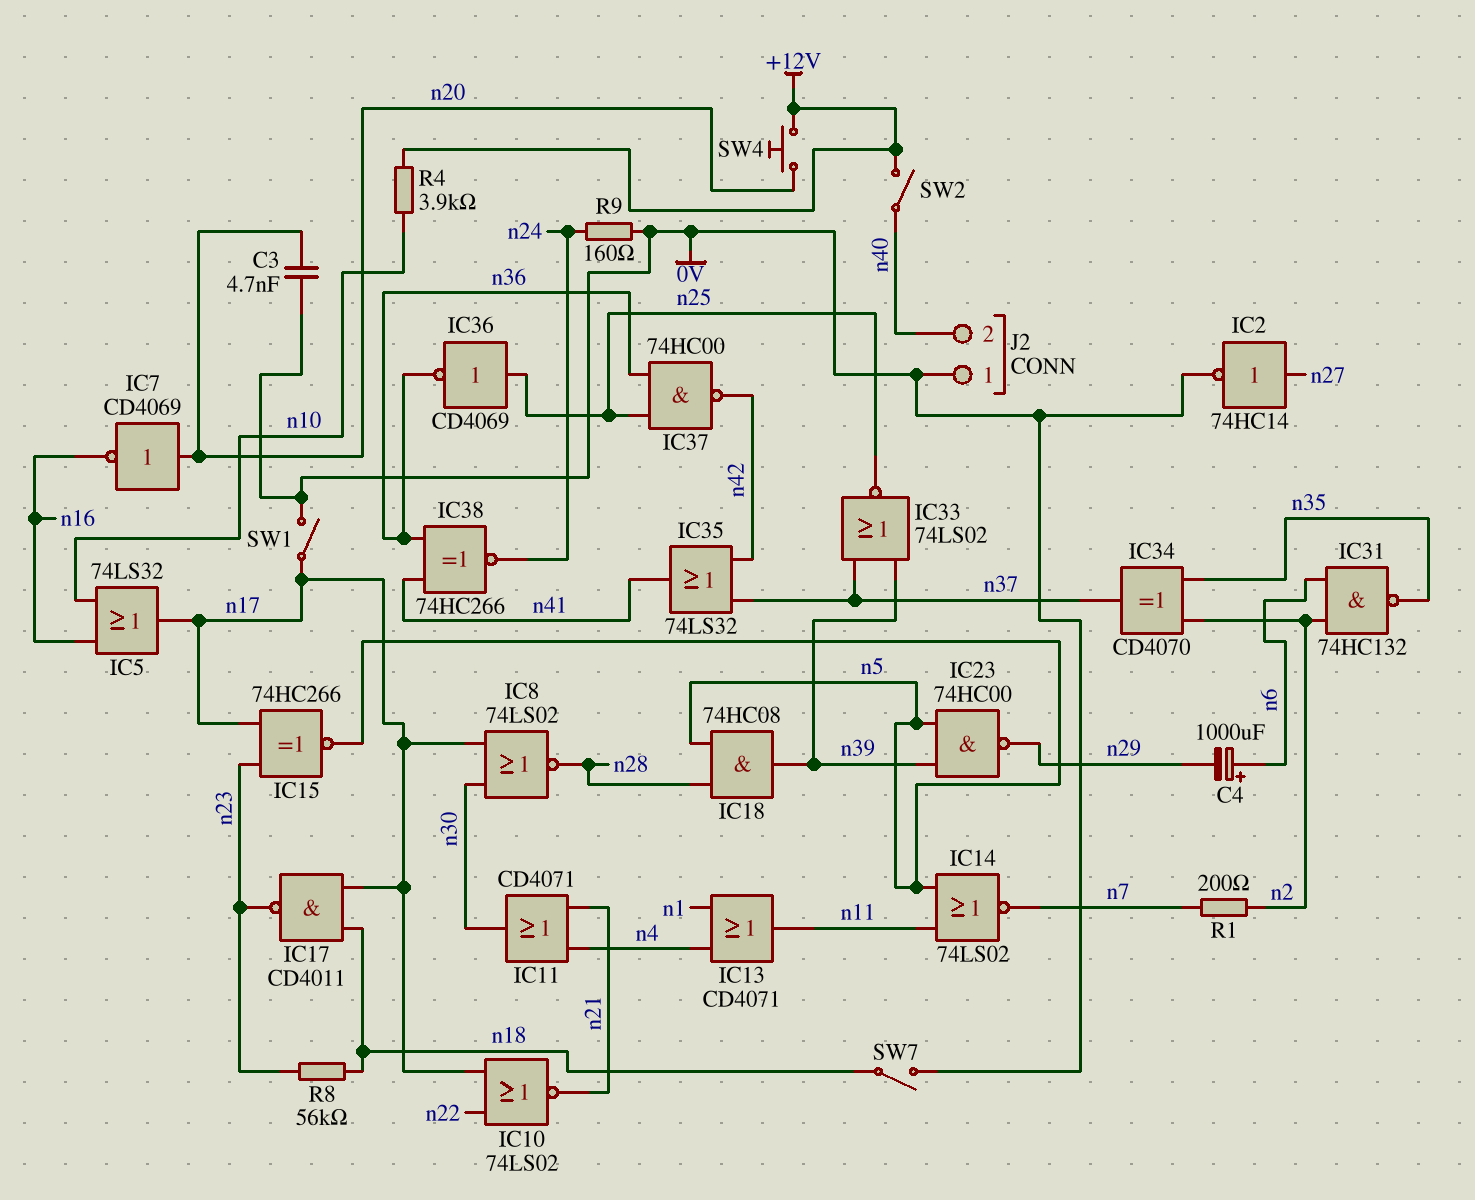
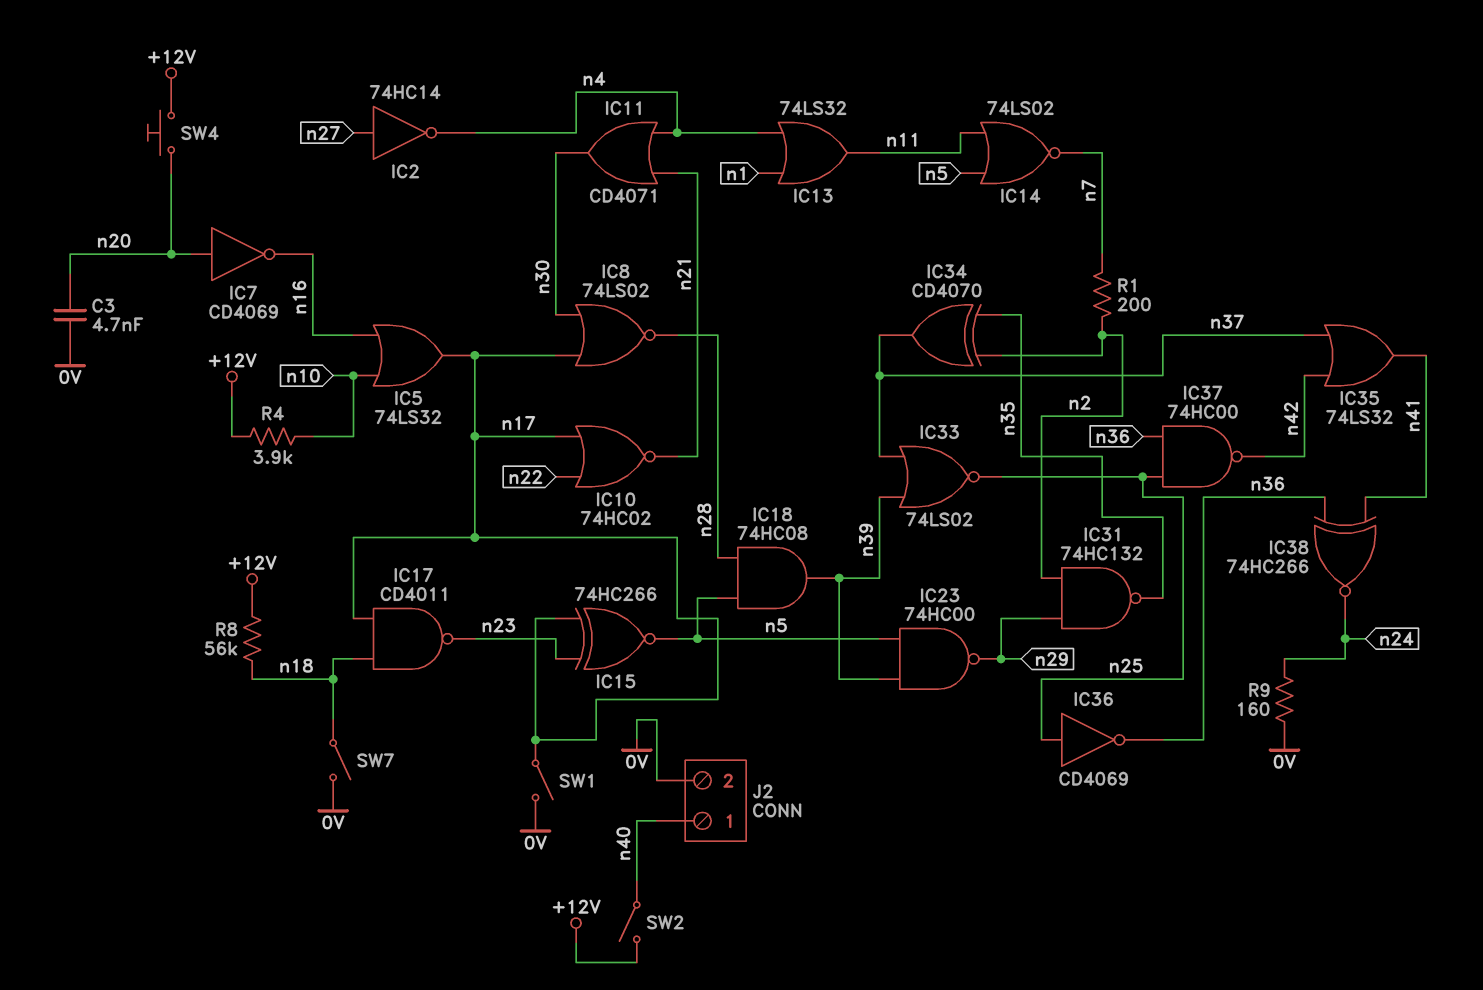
C4: 1000uF (plus n6, minus n29) -> none
IC2: NOT 74HC14 (in n27, out 0V) -> NOT 74HC14 (in n27, out n4)
IC10: NOR 74LS02 (in n17, in n22, out n21) -> NOR 74HC02 (in n17, in n22, out n21)
IC13: OR CD4071 (in n1, in n4, out n11) -> OR 74LS32 (in n1, in n4, out n11)
IC31: NAND 74HC132 (in n2, in n6, out n35) -> NAND 74HC132 (in n2, in n29, out n35)
J2 pin 1: 0V -> n40
J2 pin 2: n40 -> 0V
R8: 56k (n18, n23) -> 56k (+12V, n18)

